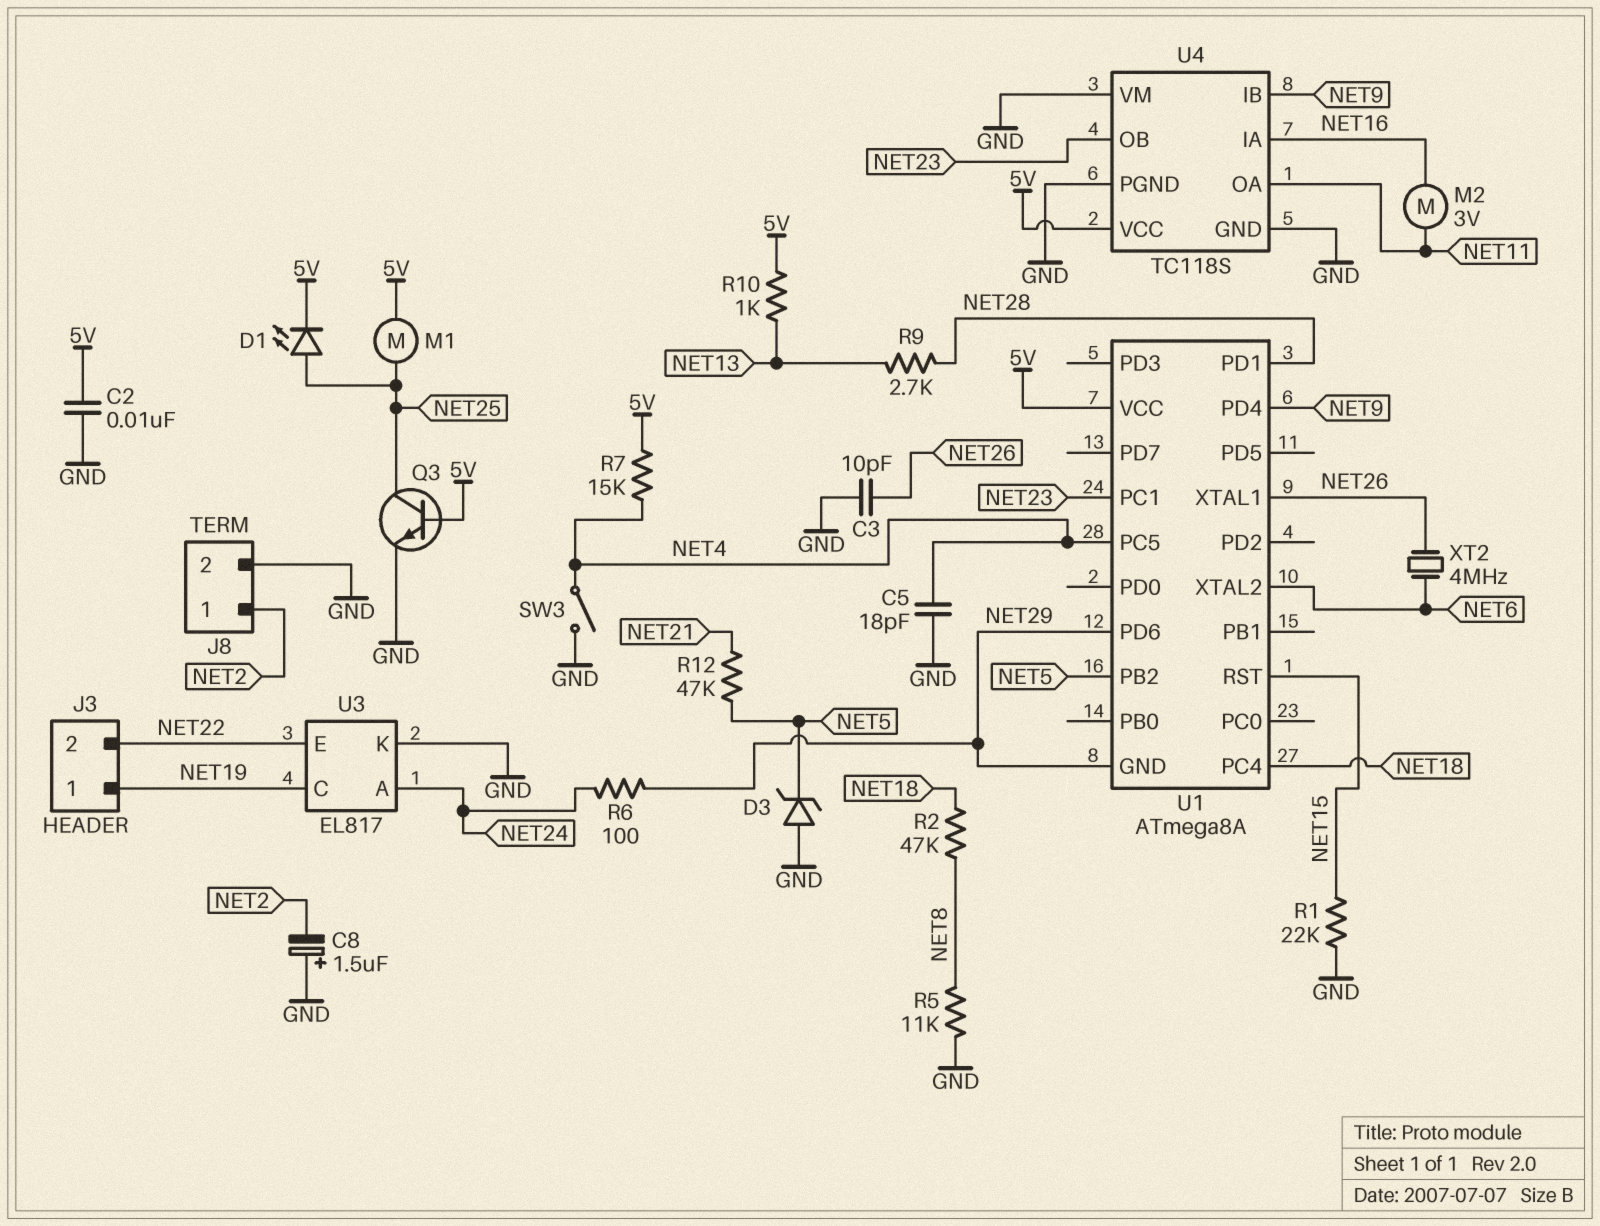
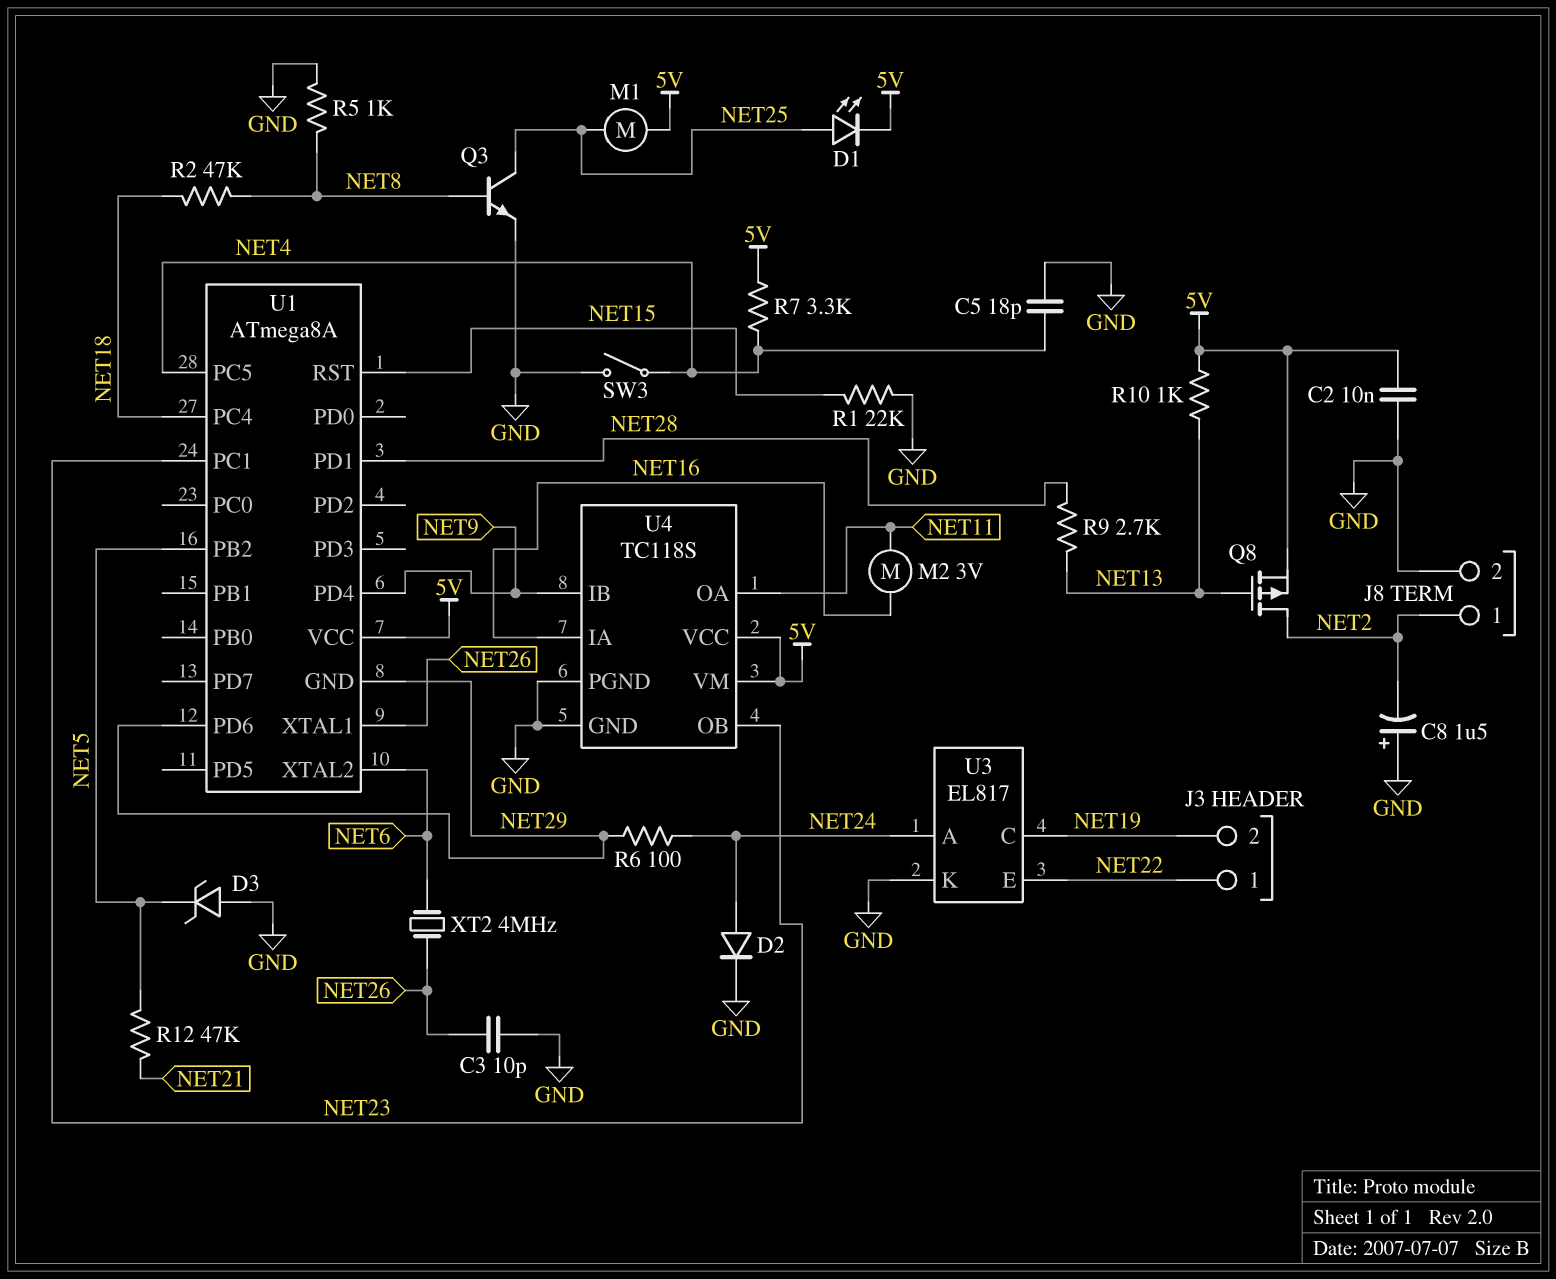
D2: none -> diode (A NET24, K GND)
J3 pin 1: NET19 -> NET22
J3 pin 2: NET22 -> NET19
Q3: NPN (B 5V, C NET25, E GND) -> NPN (B NET8, C NET25, E GND)
Q8: none -> PMOS (G NET13, D NET2, S 5V)
R5: 11k (GND, NET8) -> 1k (GND, NET8)
R7: 15k (5V, NET4) -> 3.3k (5V, NET4)
U4 pin VM: GND -> 5V

